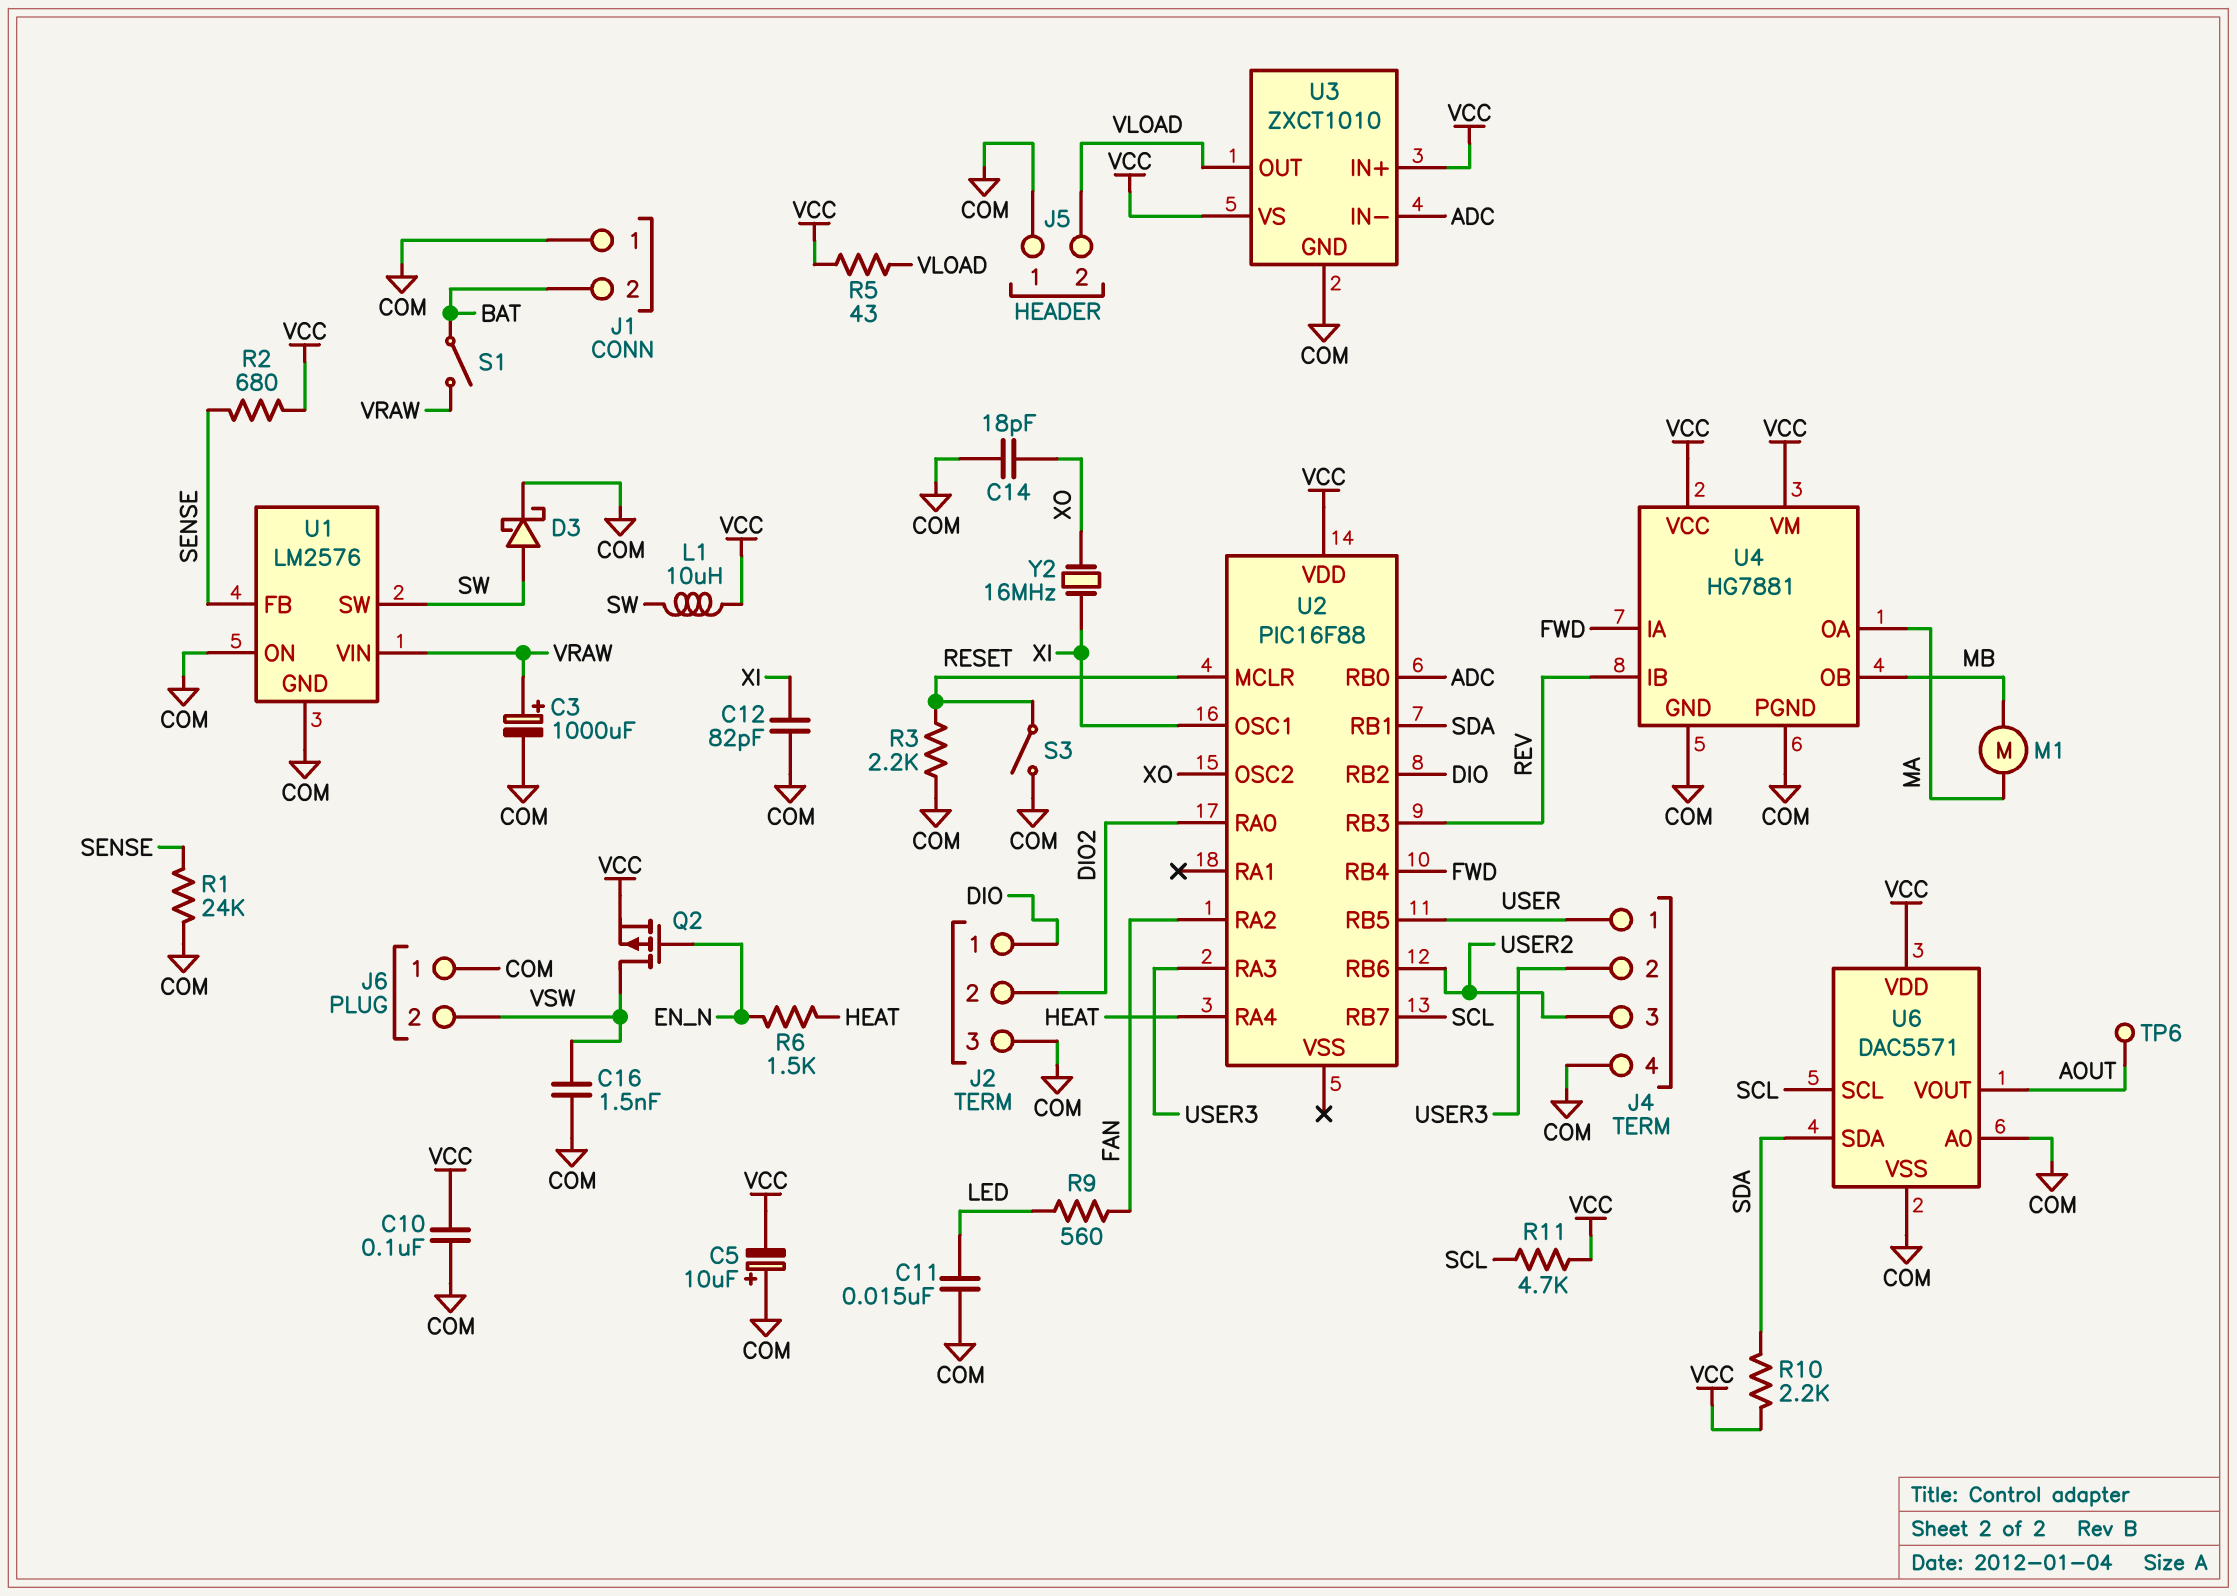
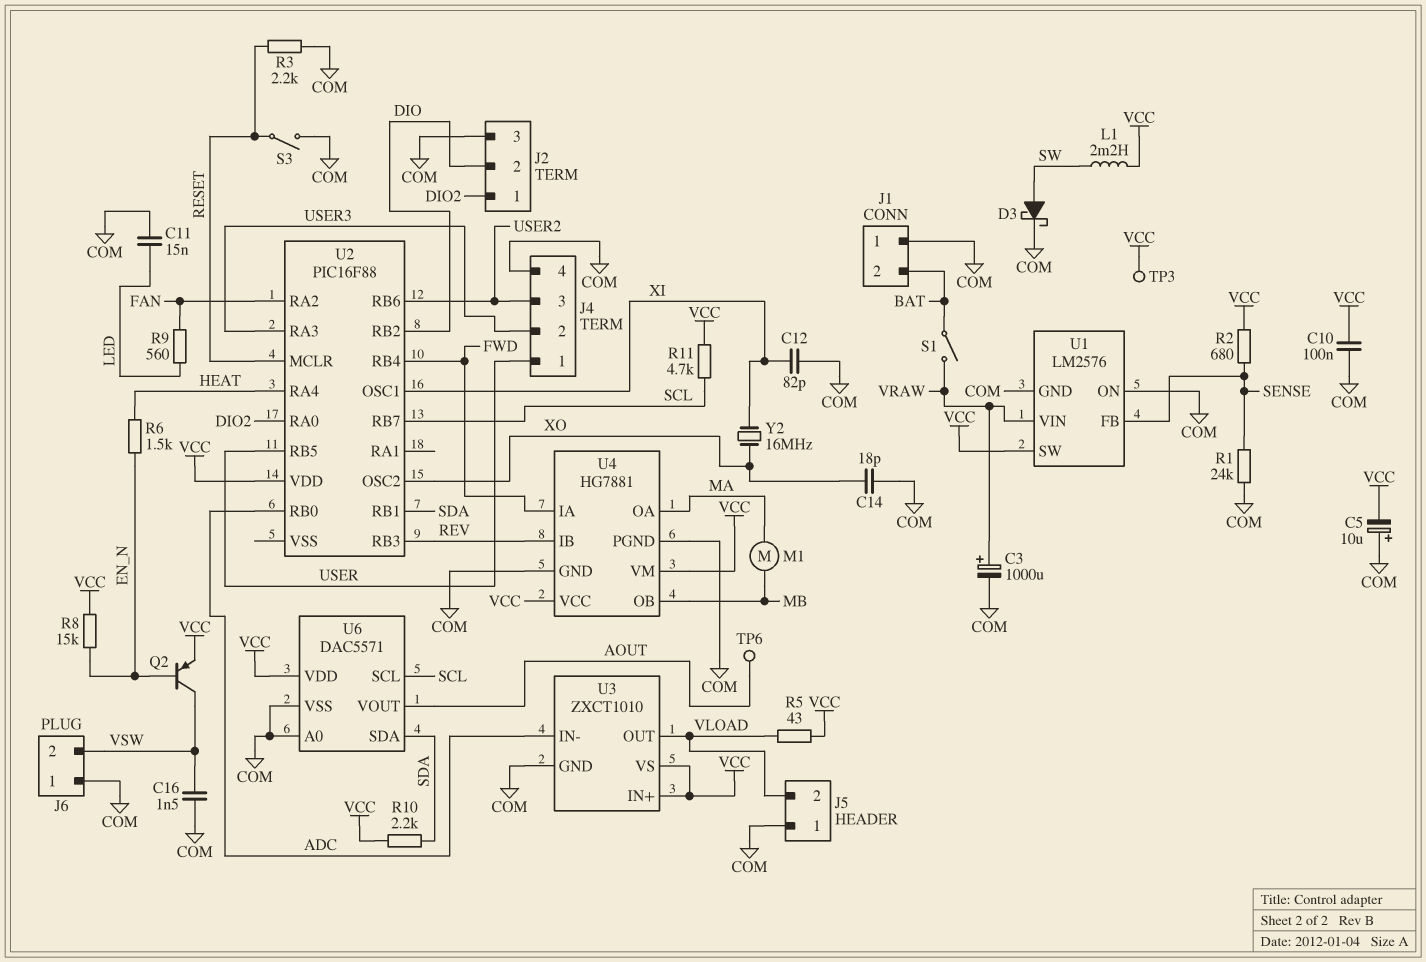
J2 pin 1: DIO -> DIO2
J2 pin 2: DIO2 -> DIO
L1: 10uH (SW, VCC) -> 2.2mH (SW, VCC)
Q2: PMOS (G EN_N, D VSW, S VCC) -> PNP (B EN_N, C VSW, E VCC)
R8: none -> 15k (EN_N, VCC)
TP3: none -> test point (VCC)
U1 pin SW: SW -> VCC

